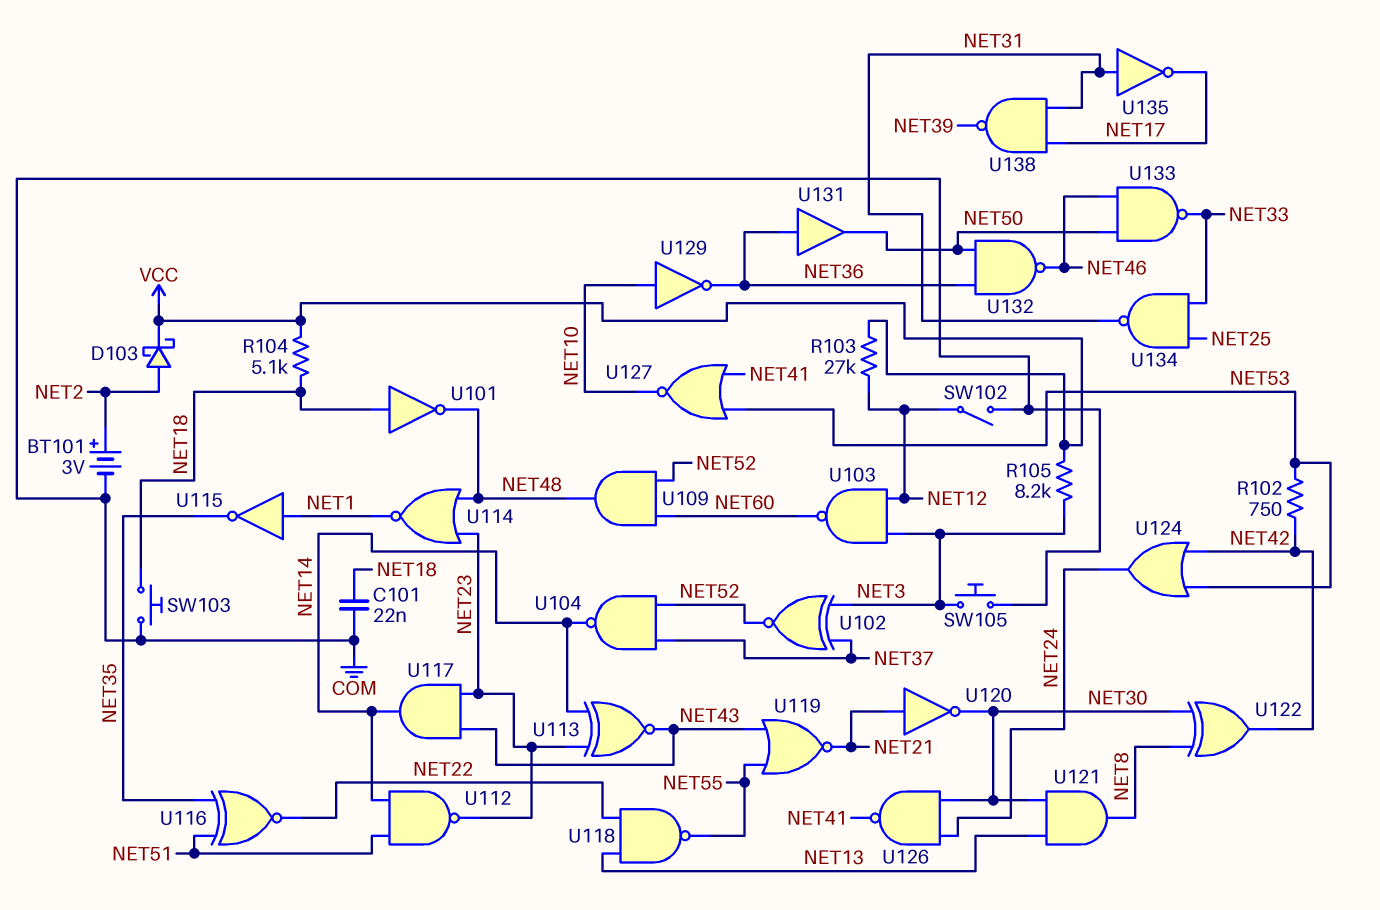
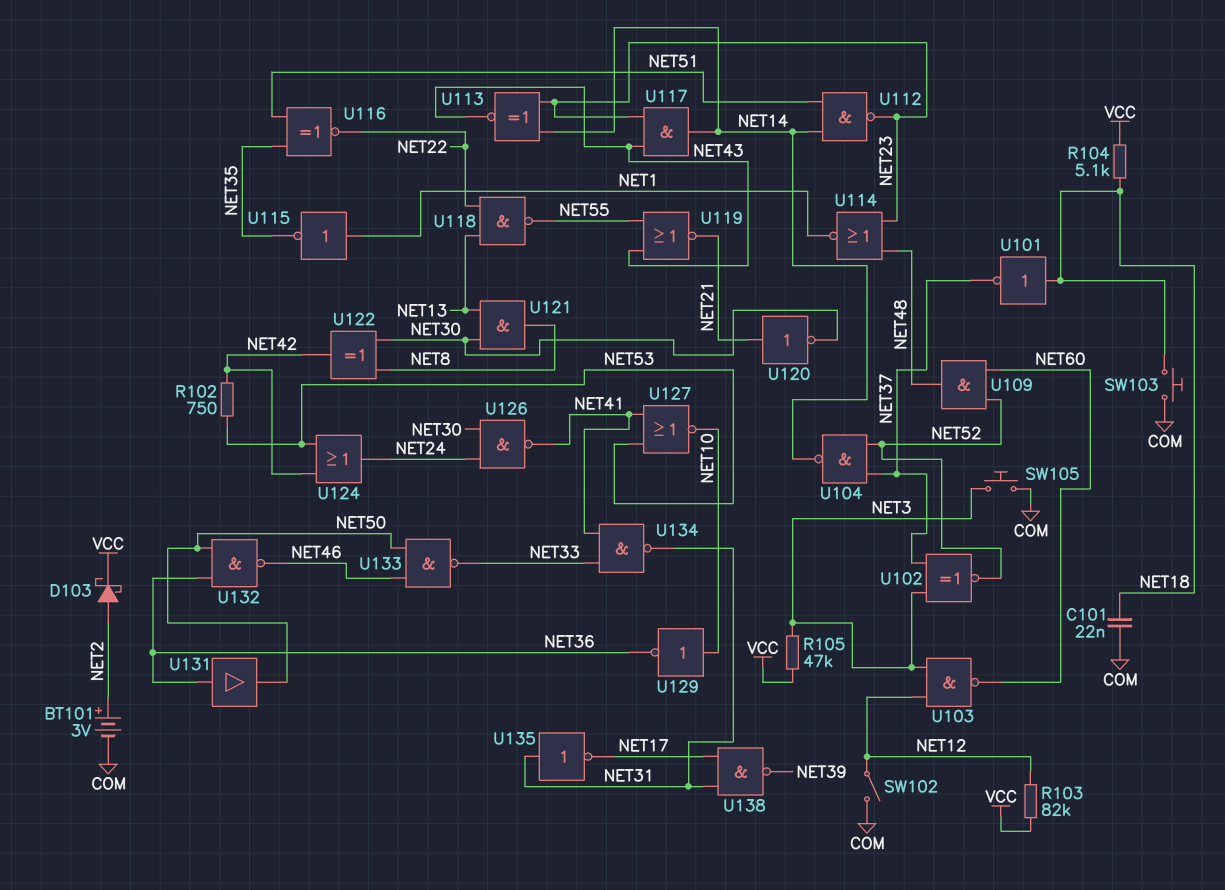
R103: 27k (NET12, VCC) -> 82k (NET12, VCC)
R105: 8.2k (NET3, VCC) -> 47k (NET3, VCC)
U101: NOT (in NET18, out NET48) -> NOT (in NET18, out NET37)
U134: NAND (in NET25, in NET33, out NET31) -> NAND (in NET33, in NET41, out NET31)

